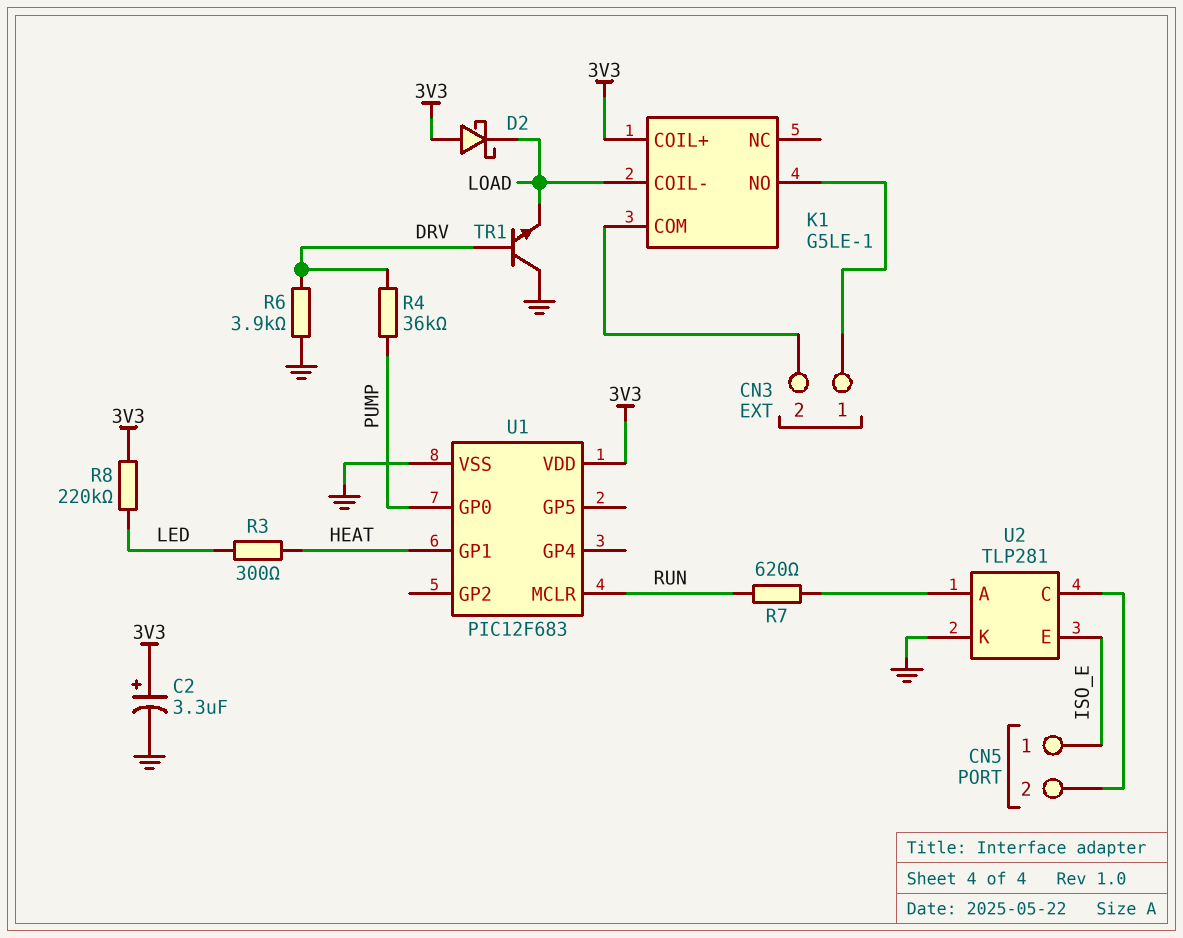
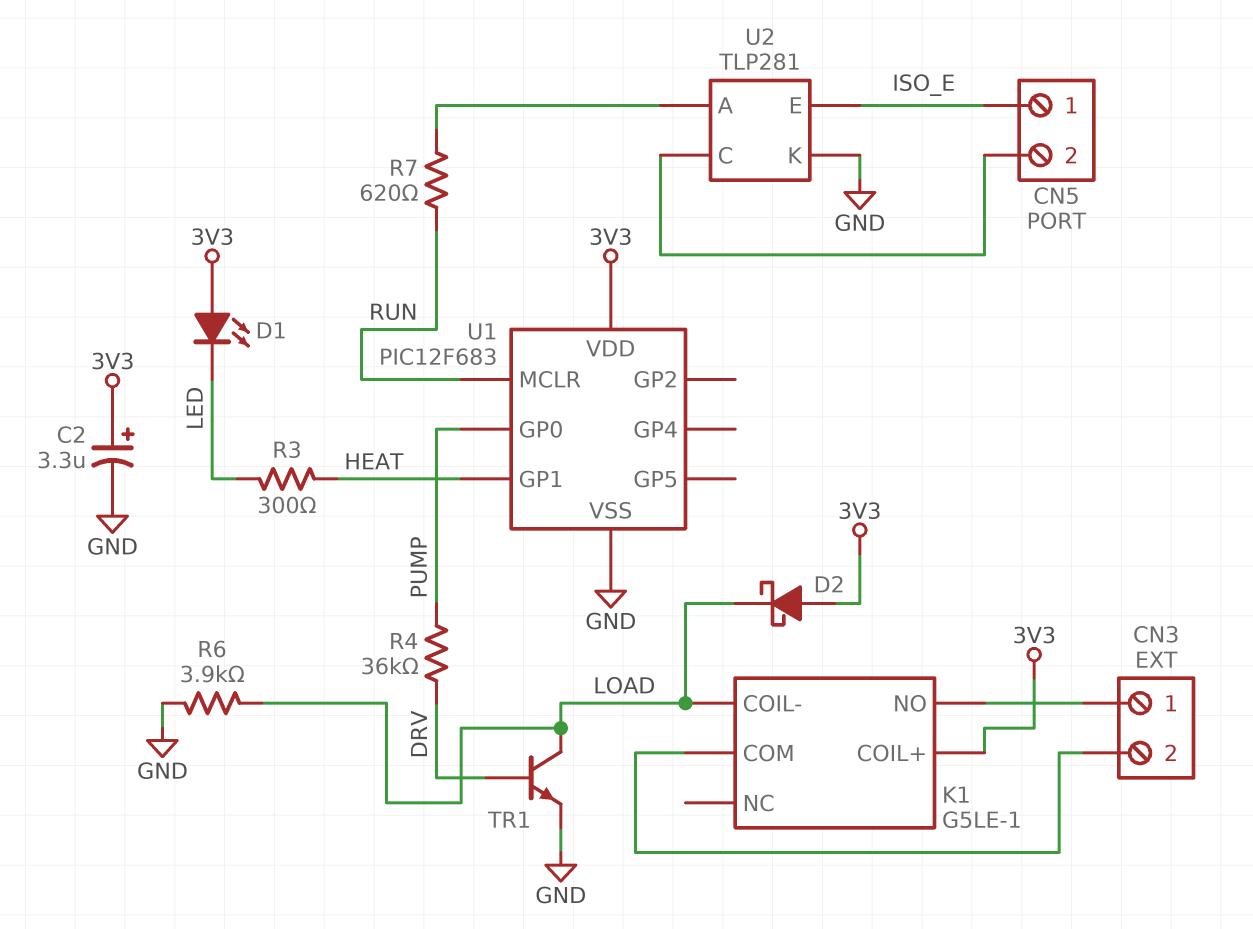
D1: none -> LED (A 3V3, K LED)
R6: 3.9k (DRV, GND) -> 3.9k (GND, LOAD)
R8: 220k (3V3, LED) -> none
TR1: NPN (B DRV, C GND, E LOAD) -> NPN (B DRV, C LOAD, E GND)

